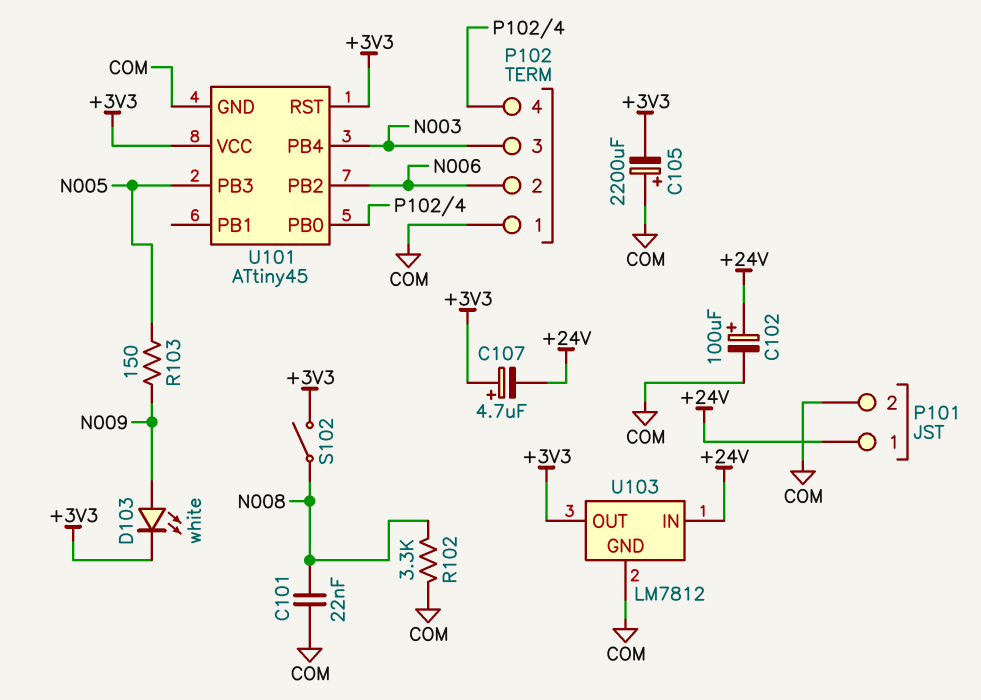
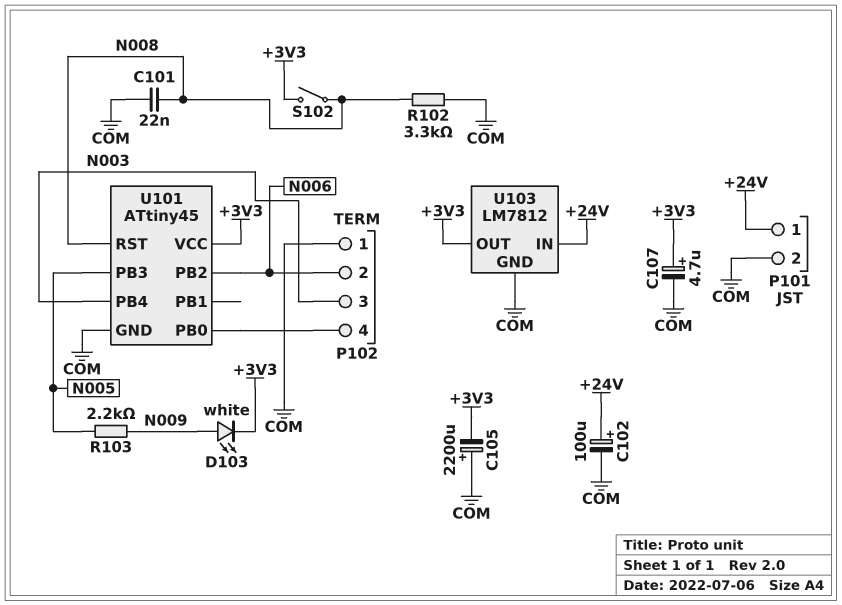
C107: 4.7uF (plus +3V3, minus +24V) -> 4.7uF (plus +3V3, minus COM)
R103: 150 (N005, N009) -> 2.2k (N005, N009)
U101 pin RST: +3V3 -> N008

